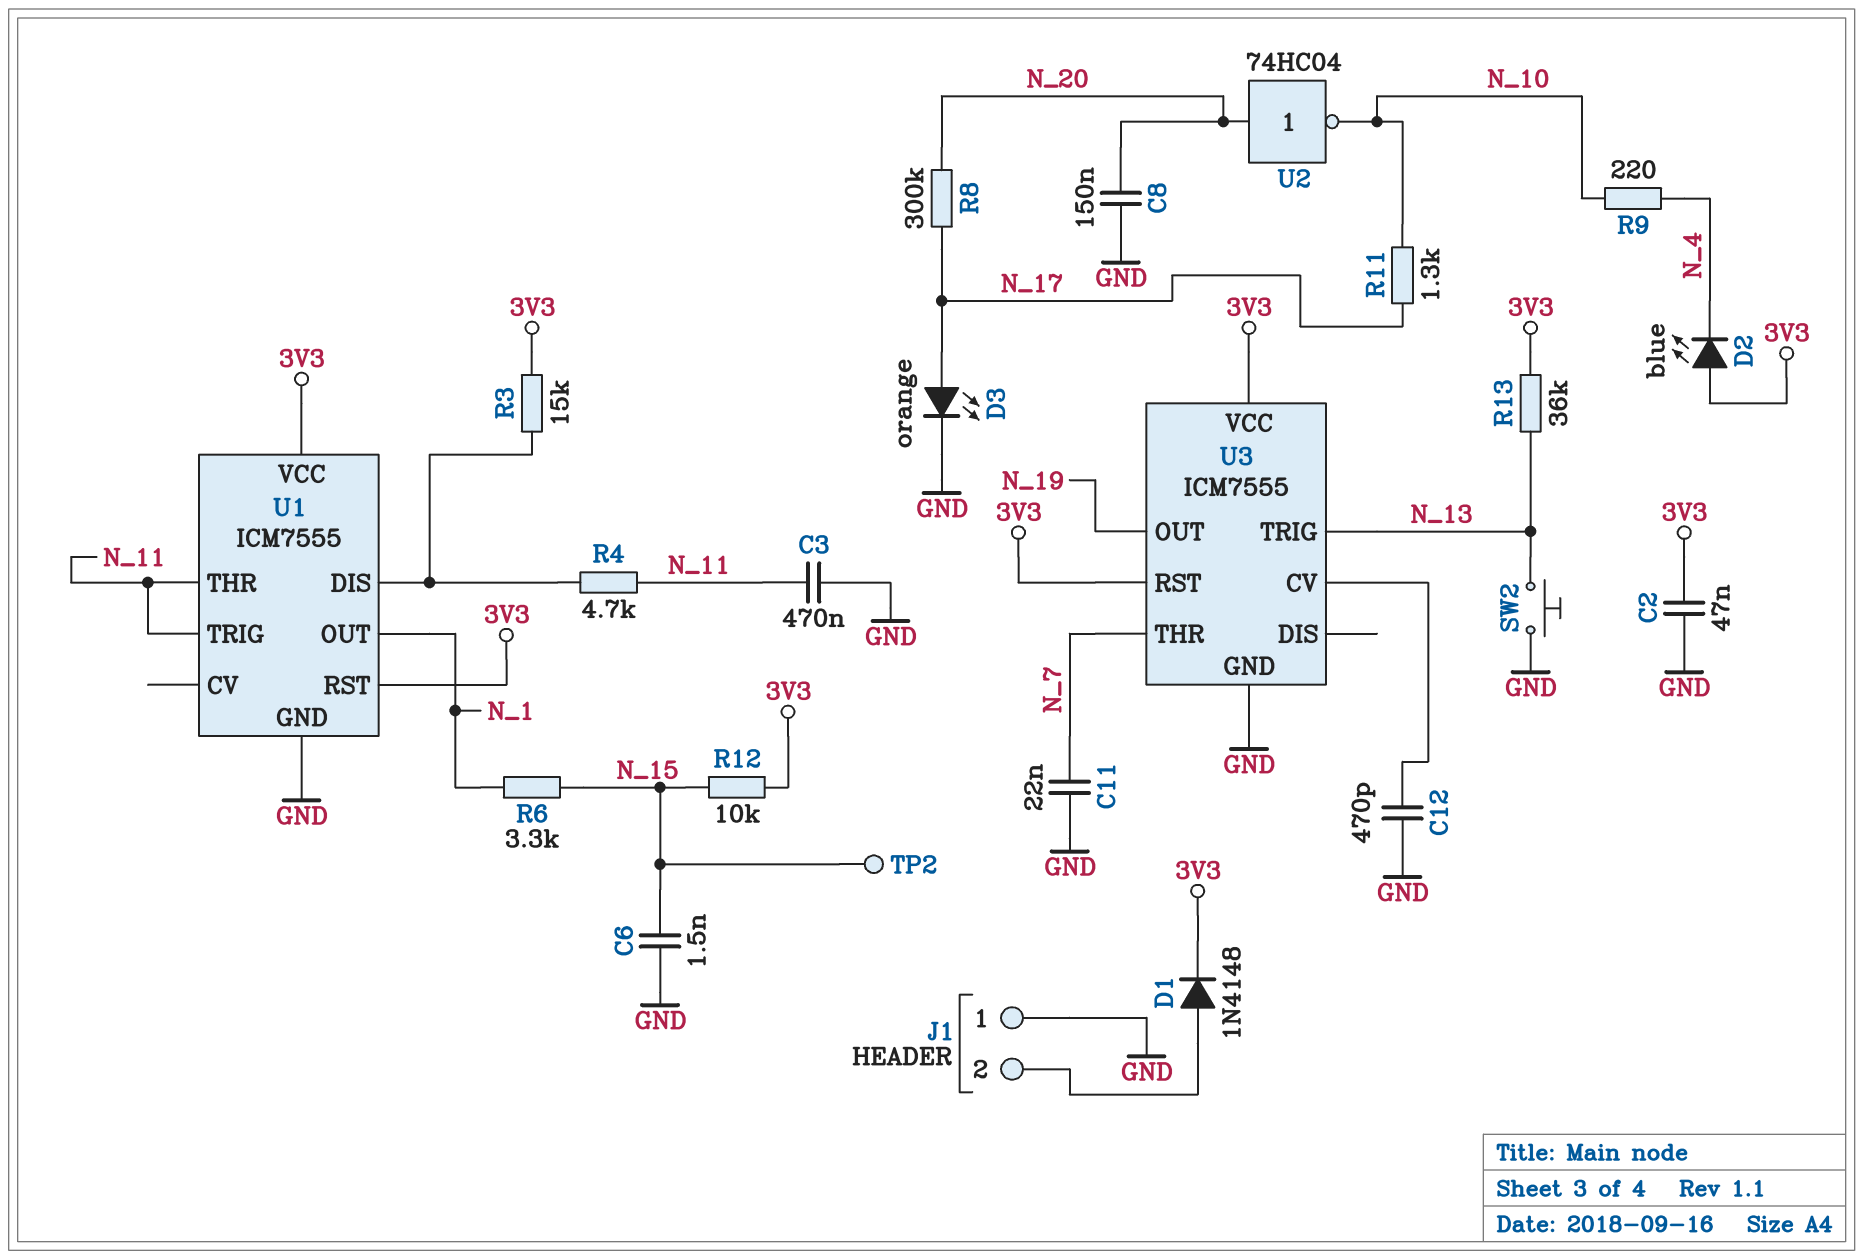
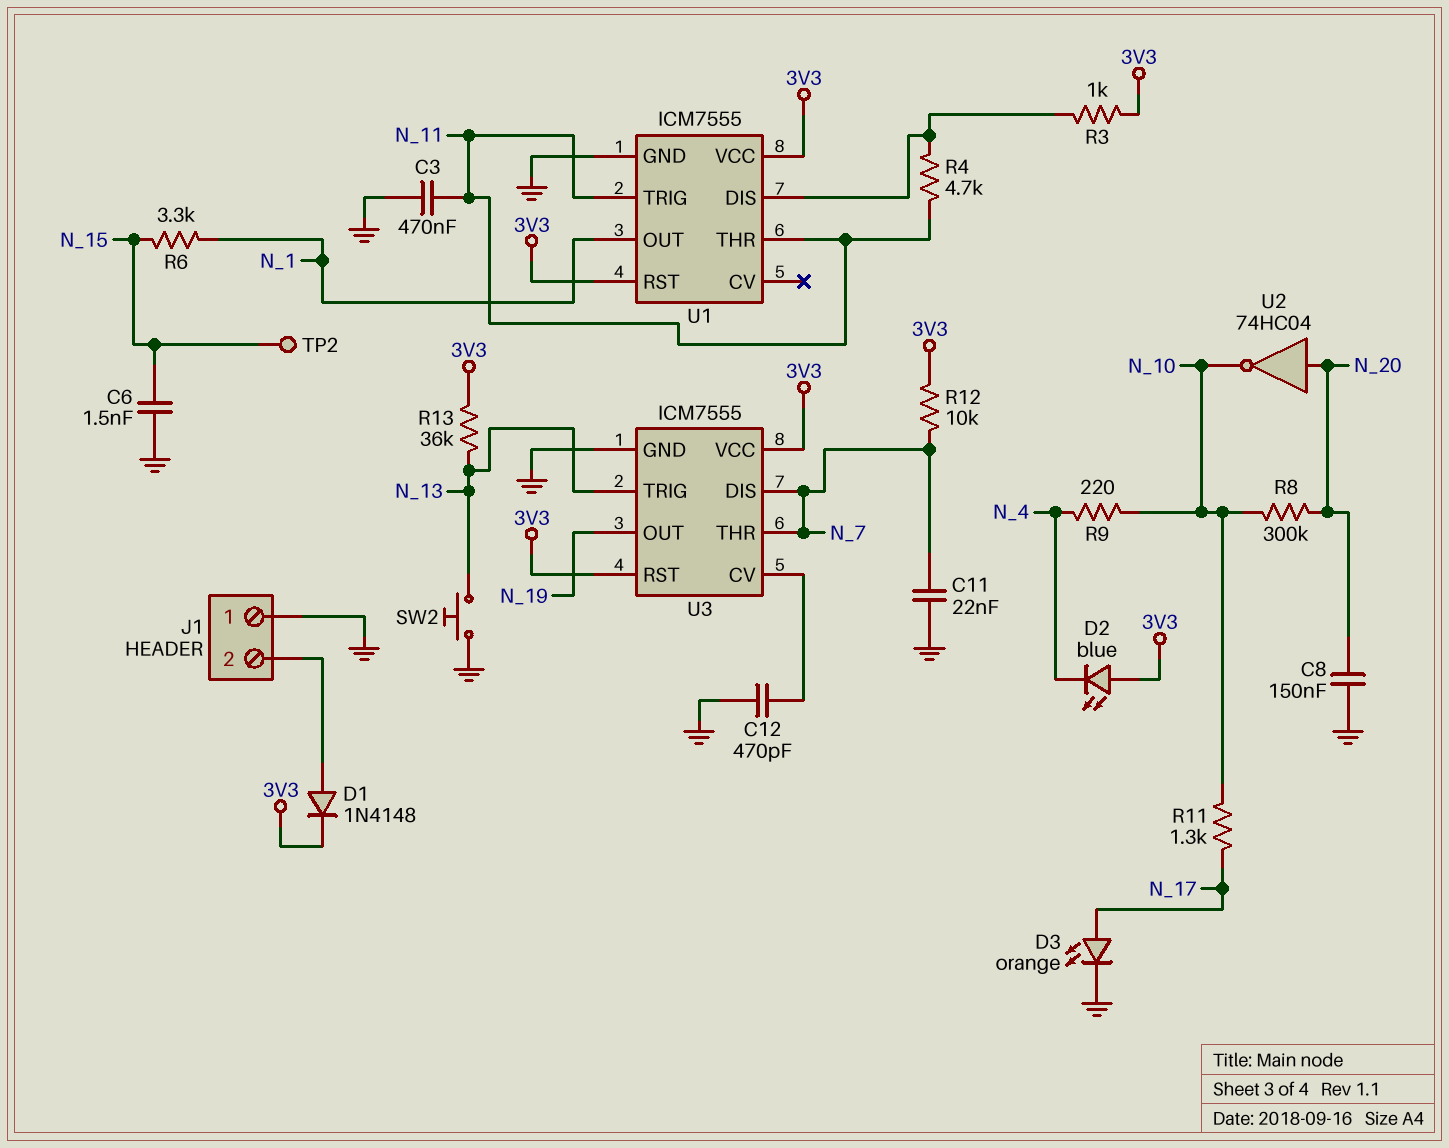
C2: 47nF (3V3, GND) -> none
R3: 15k (3V3, U1/DIS) -> 1k (3V3, U1/DIS)
R8: 300k (N_17, N_20) -> 300k (N_10, N_20)
R12: 10k (3V3, N_15) -> 10k (3V3, N_7)
U3 pin DIS: none -> N_7

